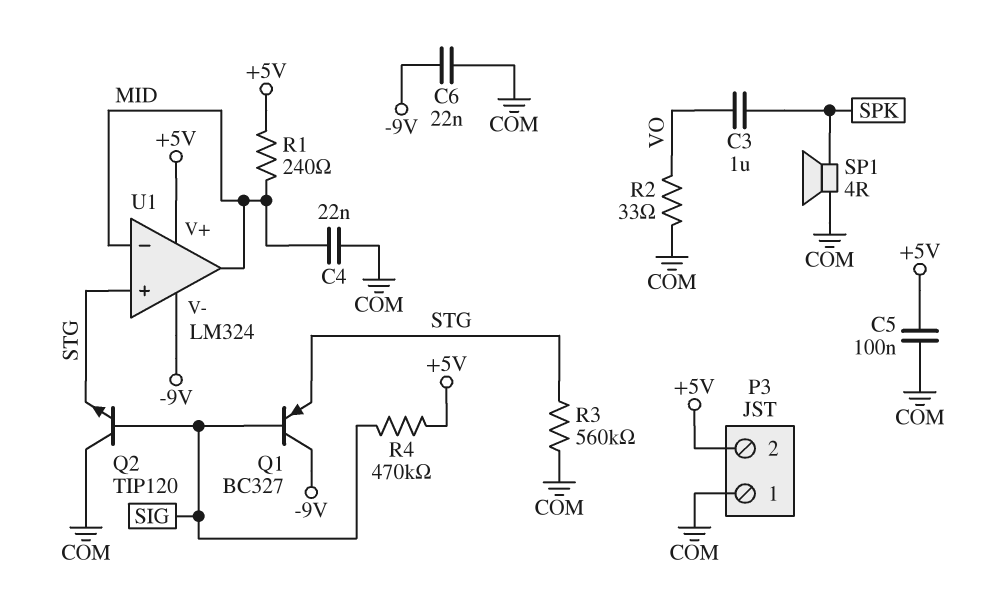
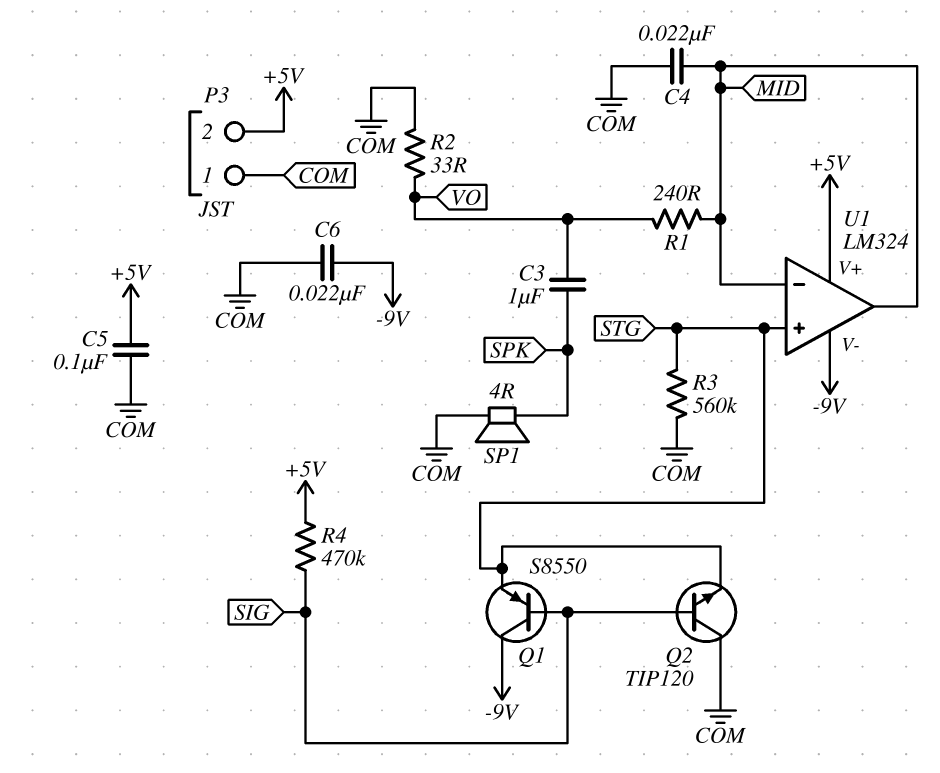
Q1: PNP BC327 (B SIG, C -9V, E STG) -> PNP S8550 (B SIG, C -9V, E STG)
R1: 240 (+5V, MID) -> 240 (MID, VO)

